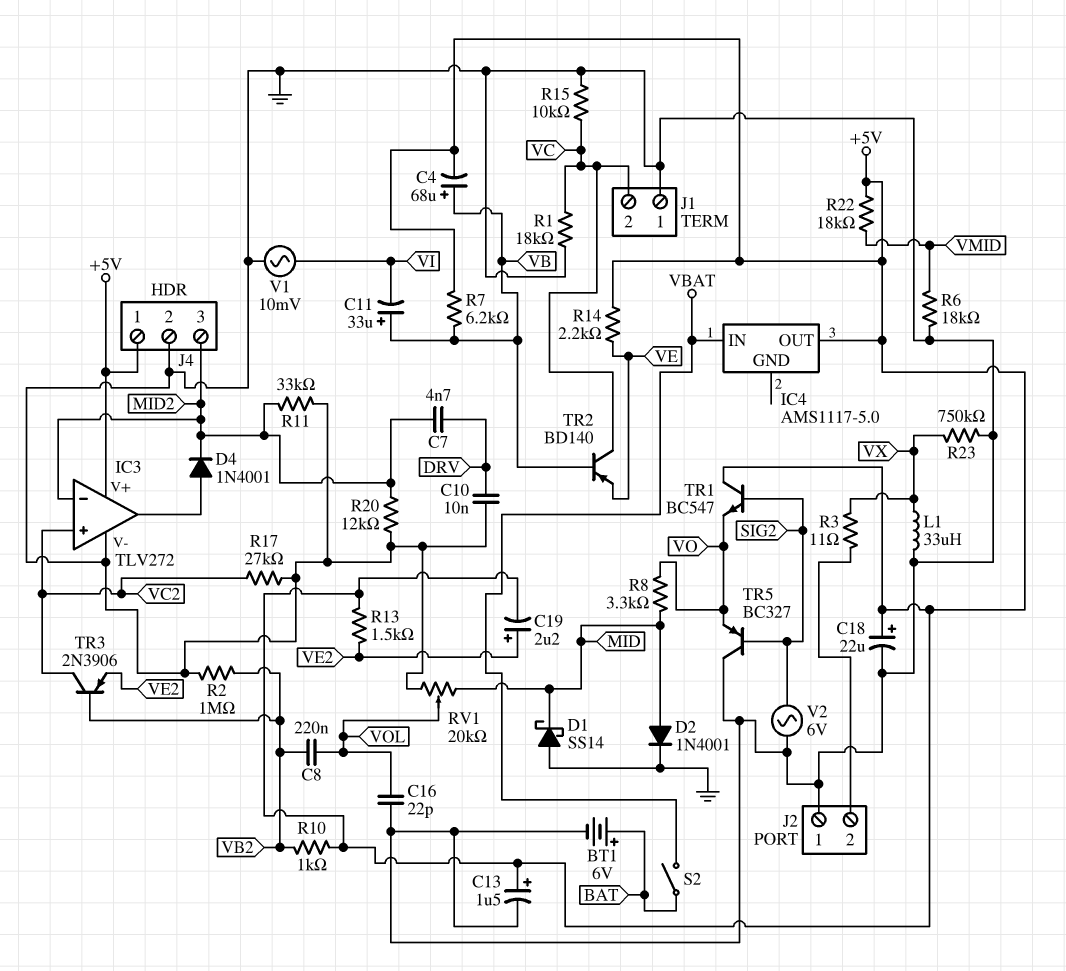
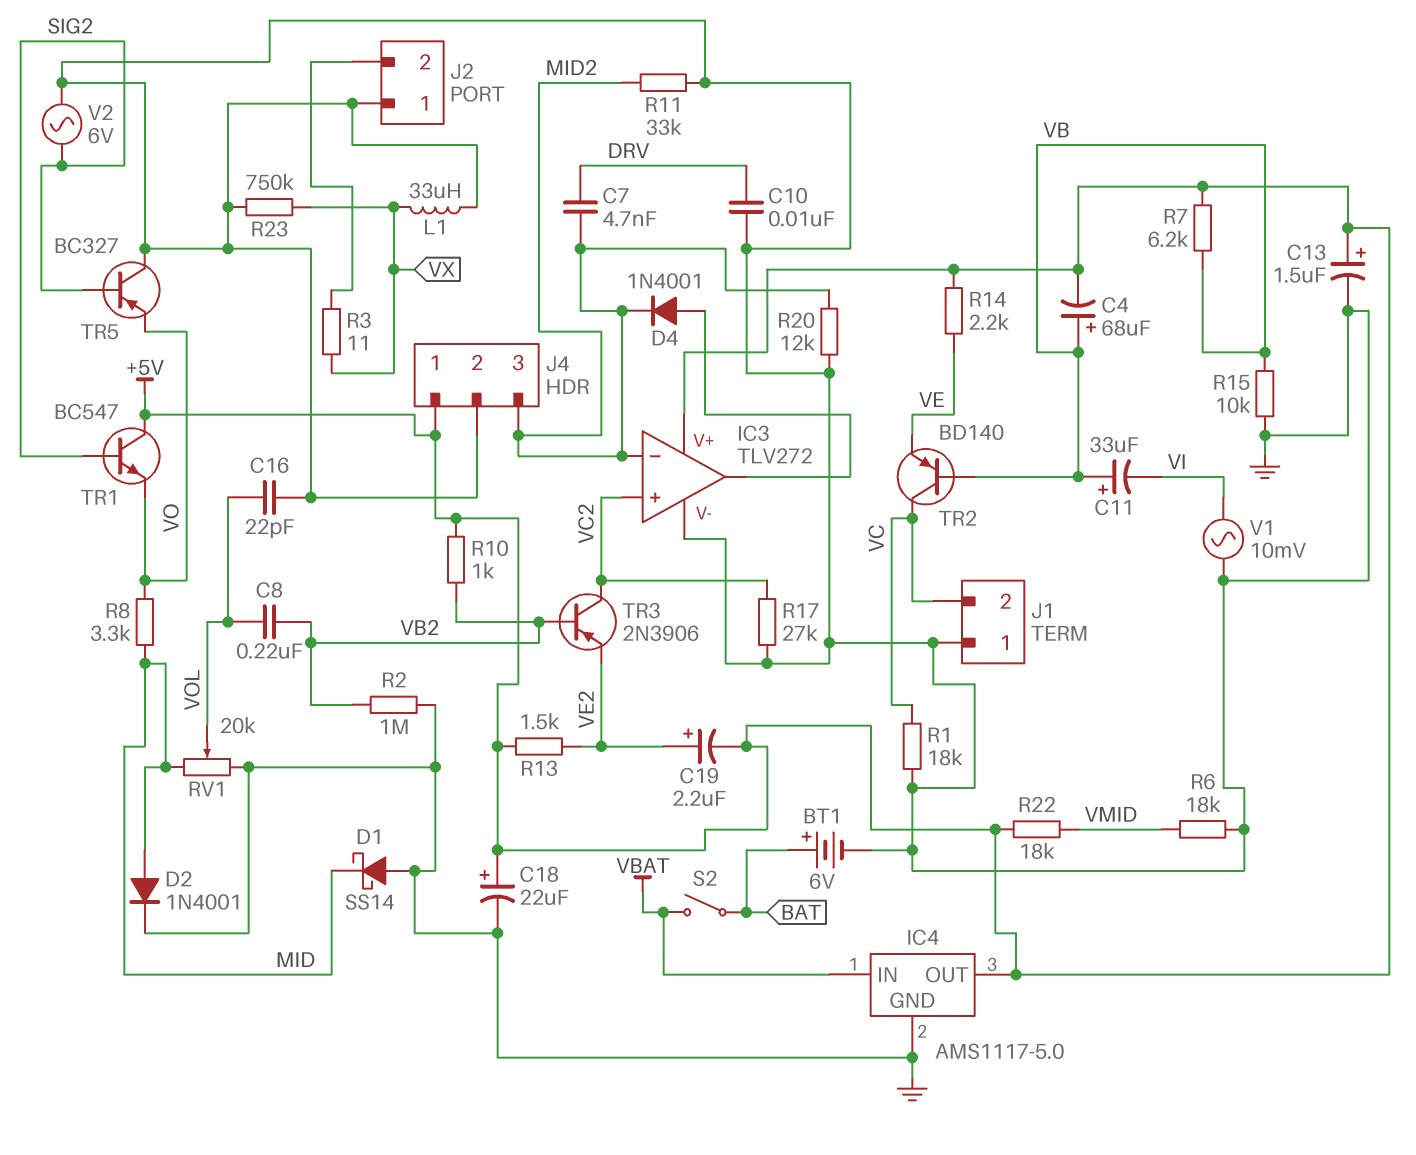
IC4 pin GND: none -> GND
R15: 10k (GND, VC) -> 10k (GND, VB)

